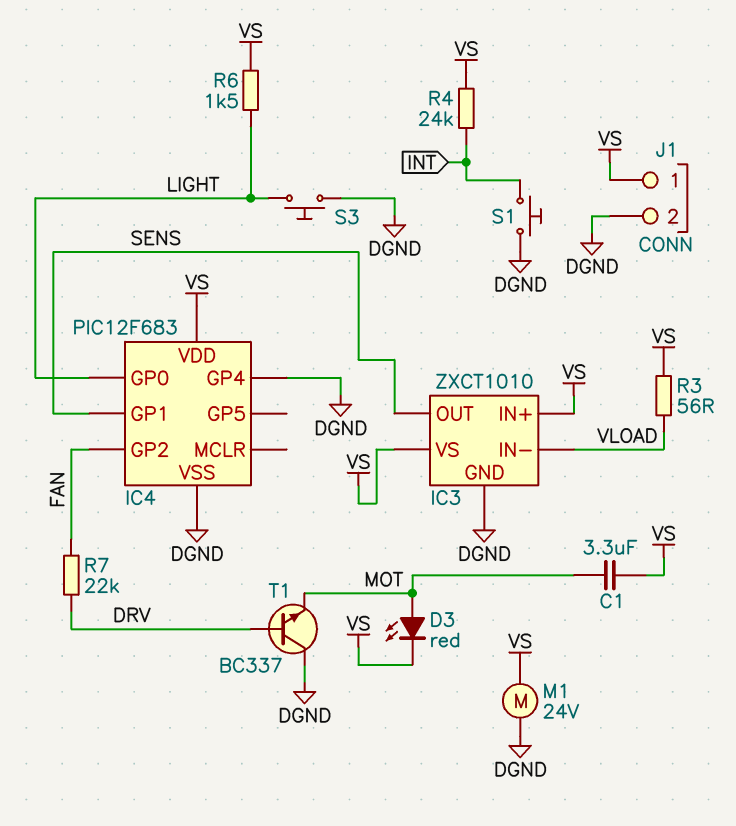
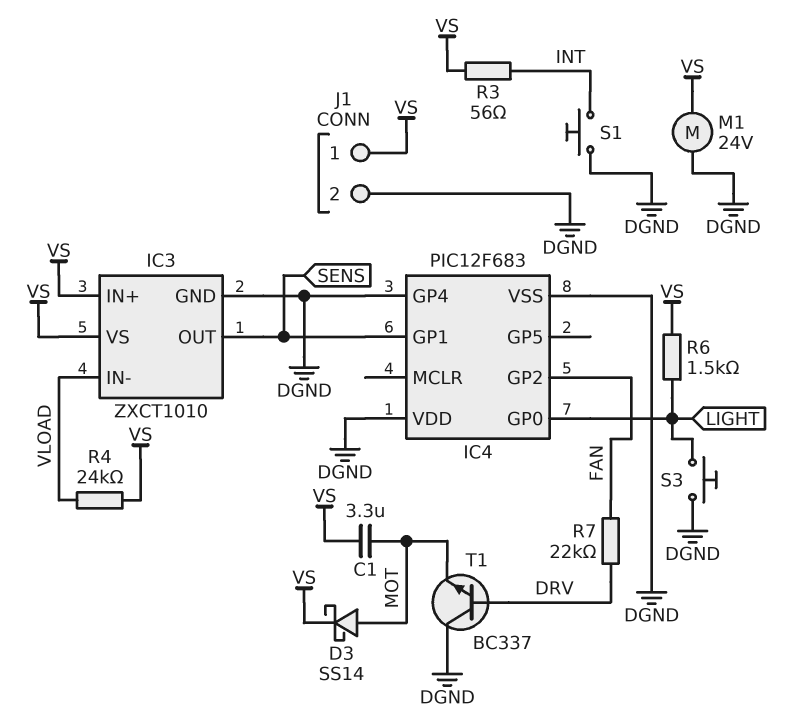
D3: LED red (A MOT, K VS) -> schottky SS14 (A MOT, K VS)
IC4 pin VDD: VS -> DGND
R3: 56 (VLOAD, VS) -> 56 (INT, VS)
R4: 24k (INT, VS) -> 24k (VLOAD, VS)

